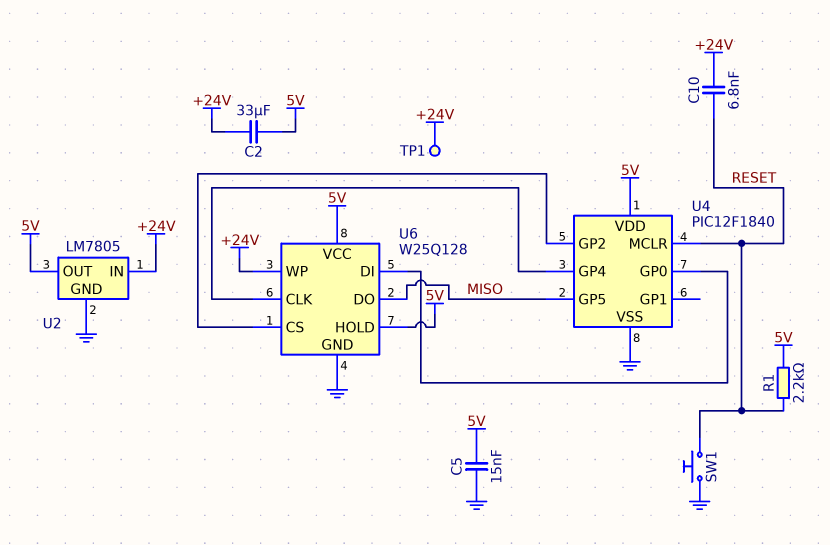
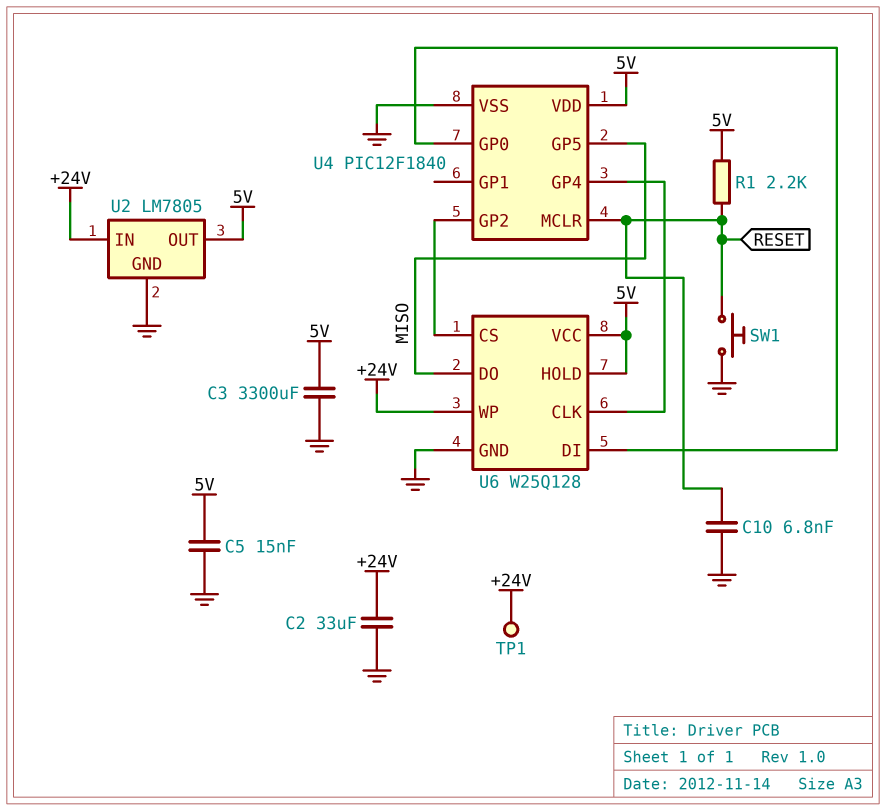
C2: 33uF (+24V, 5V) -> 33uF (+24V, GND)
C3: none -> 3300uF (5V, GND)
C10: 6.8nF (+24V, RESET) -> 6.8nF (GND, RESET)

